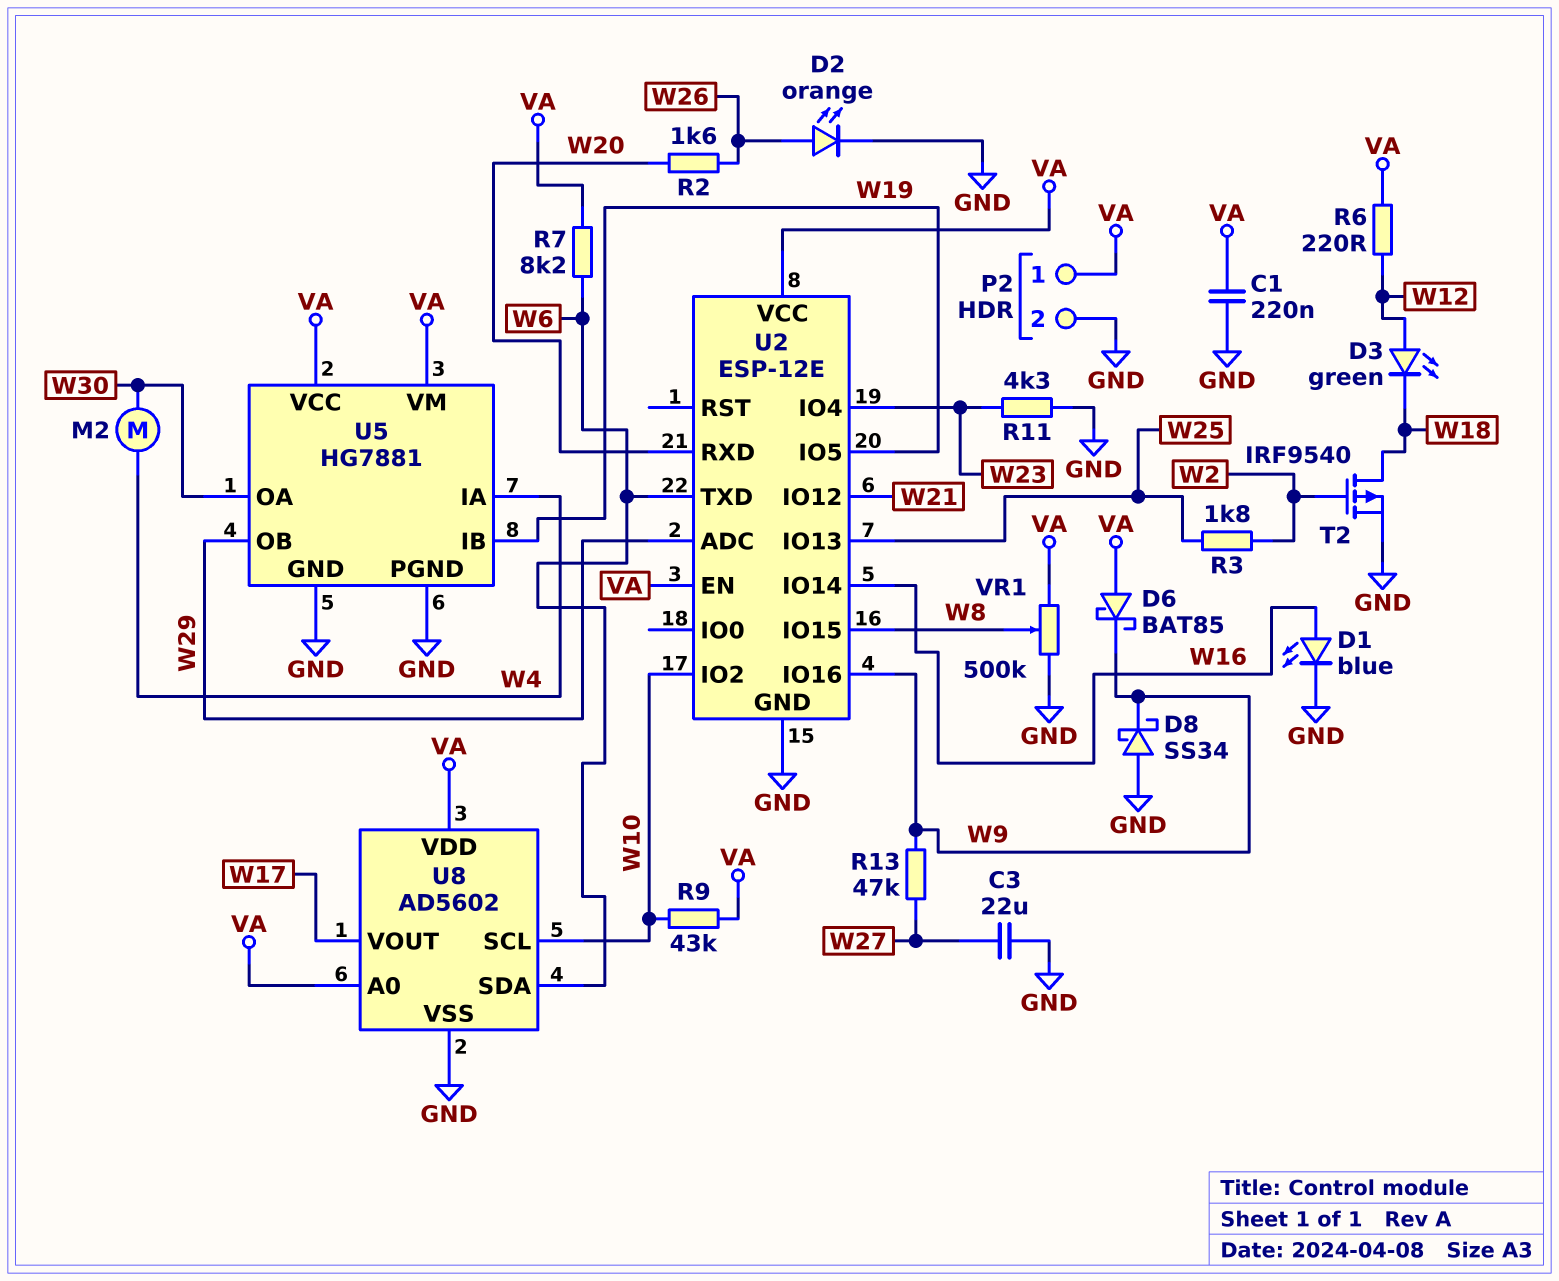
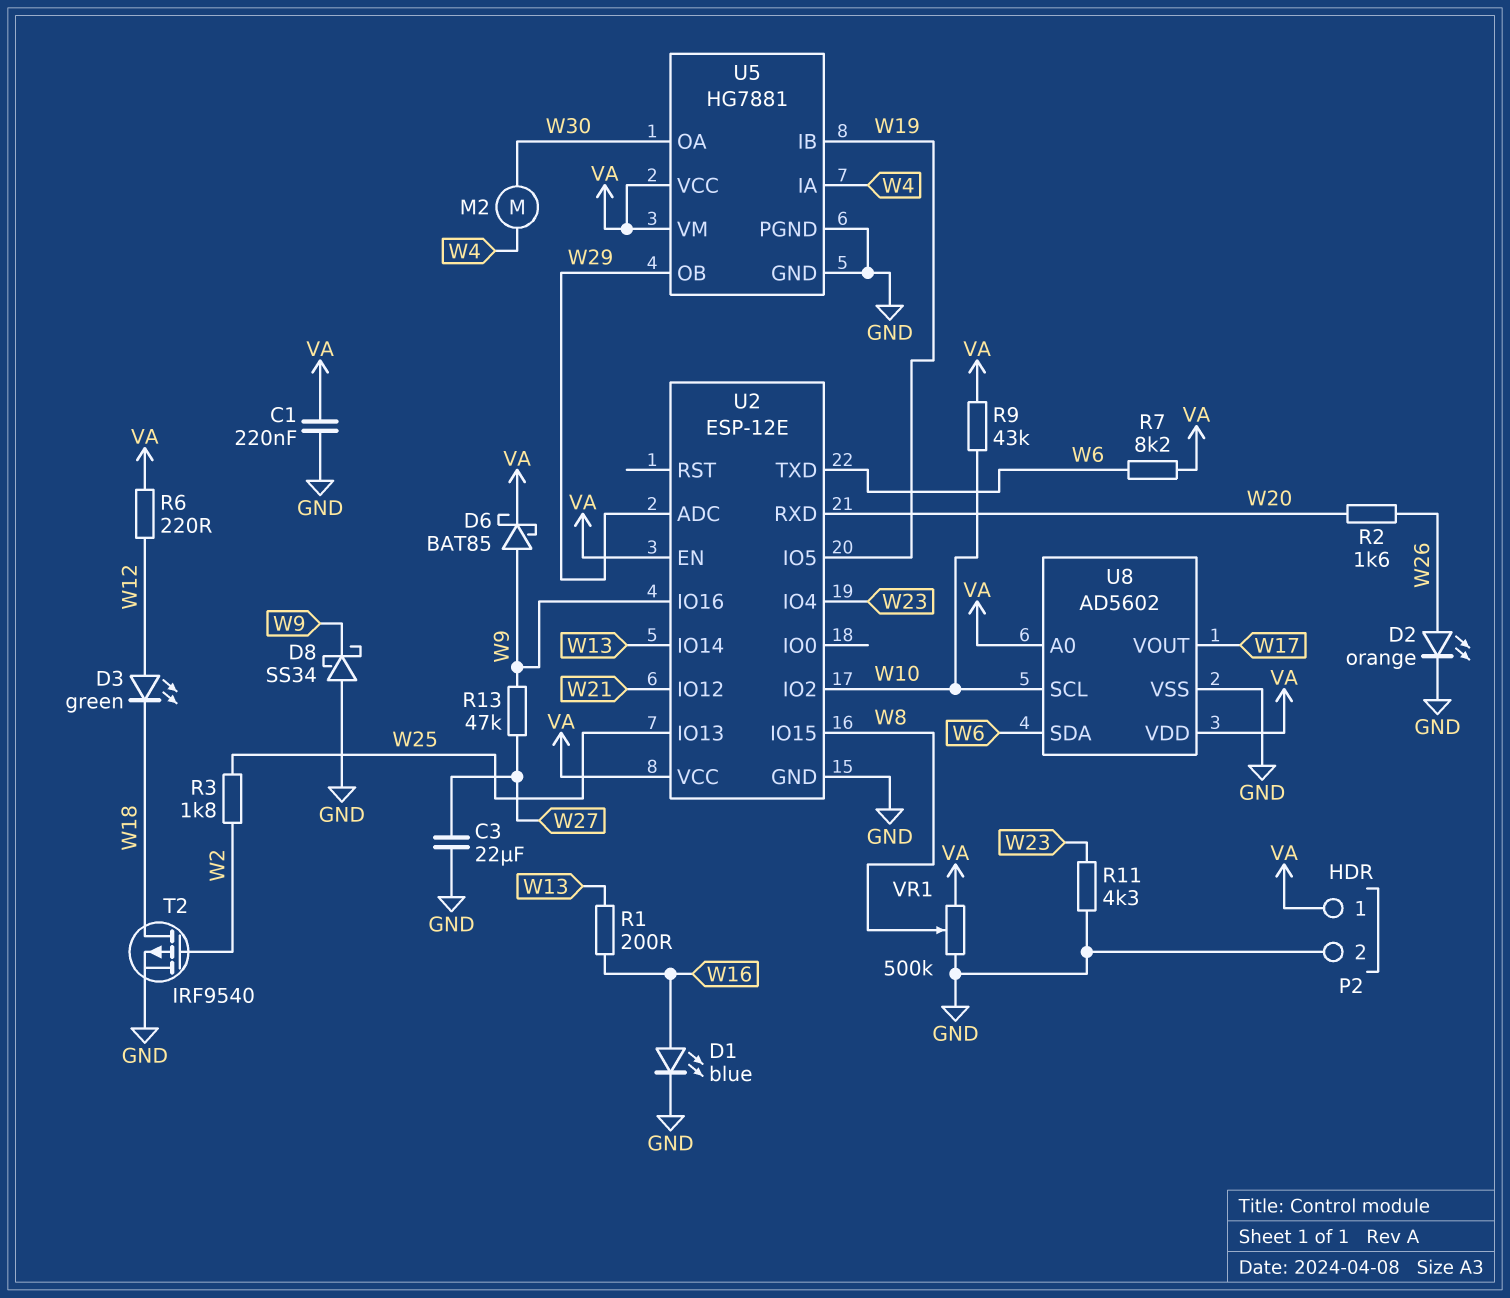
D6: schottky BAT85 (A VA, K W9) -> schottky BAT85 (A W9, K VA)
R1: none -> 200 (W13, W16)
U2 pin IO14: W16 -> W13

